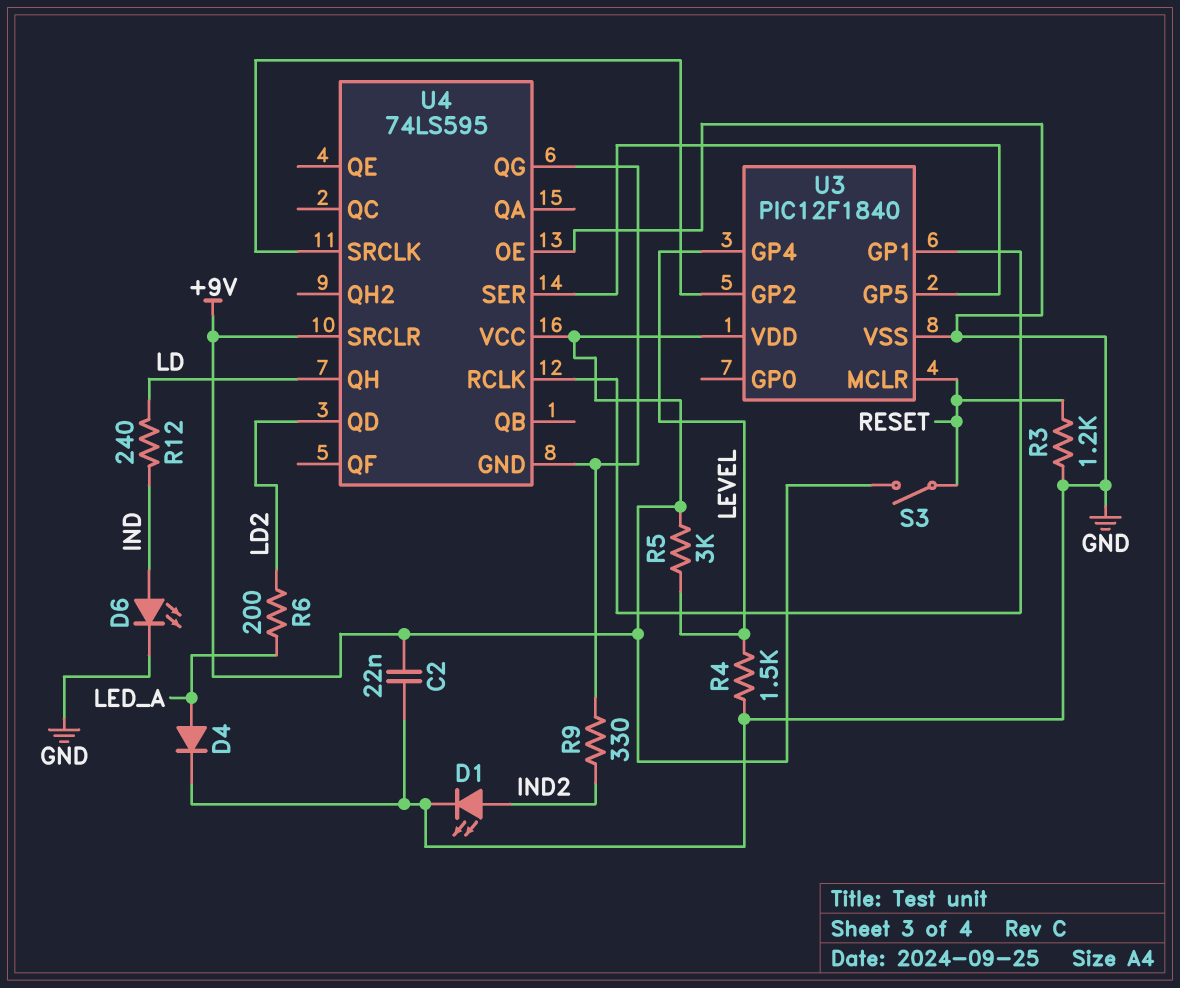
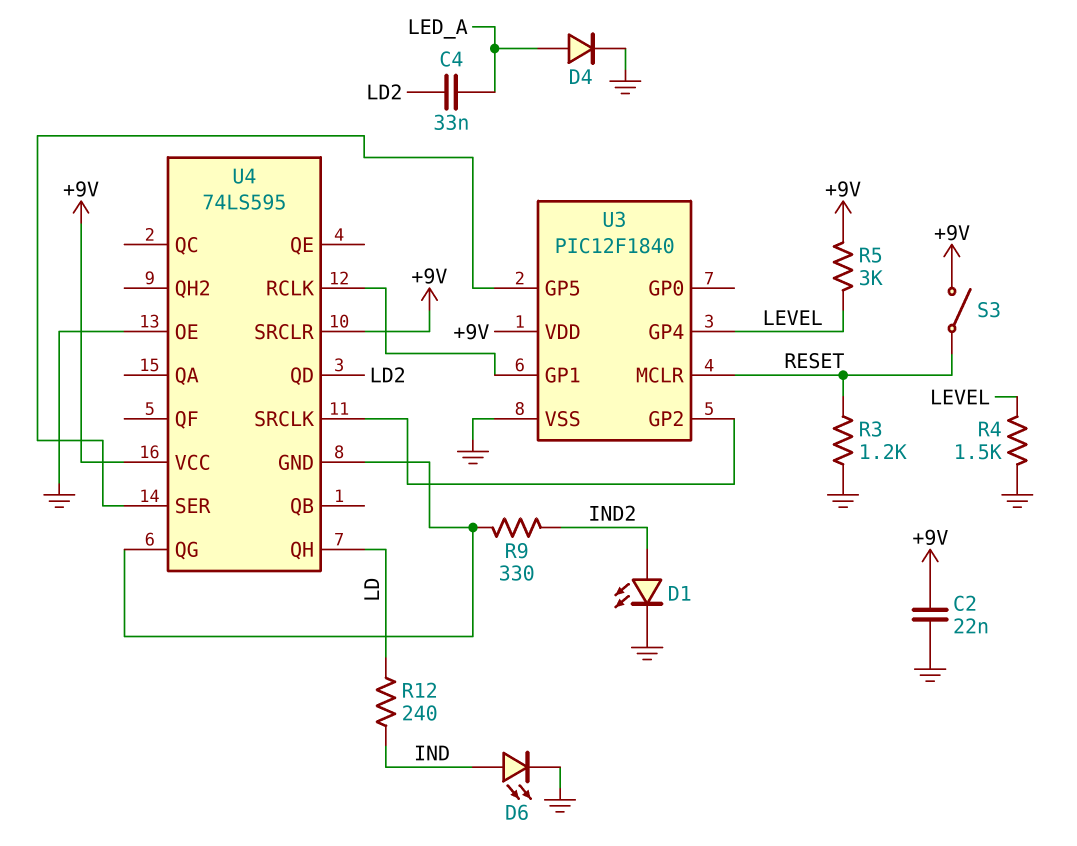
C4: none -> 33nF (LD2, LED_A)
R6: 200 (LD2, LED_A) -> none

